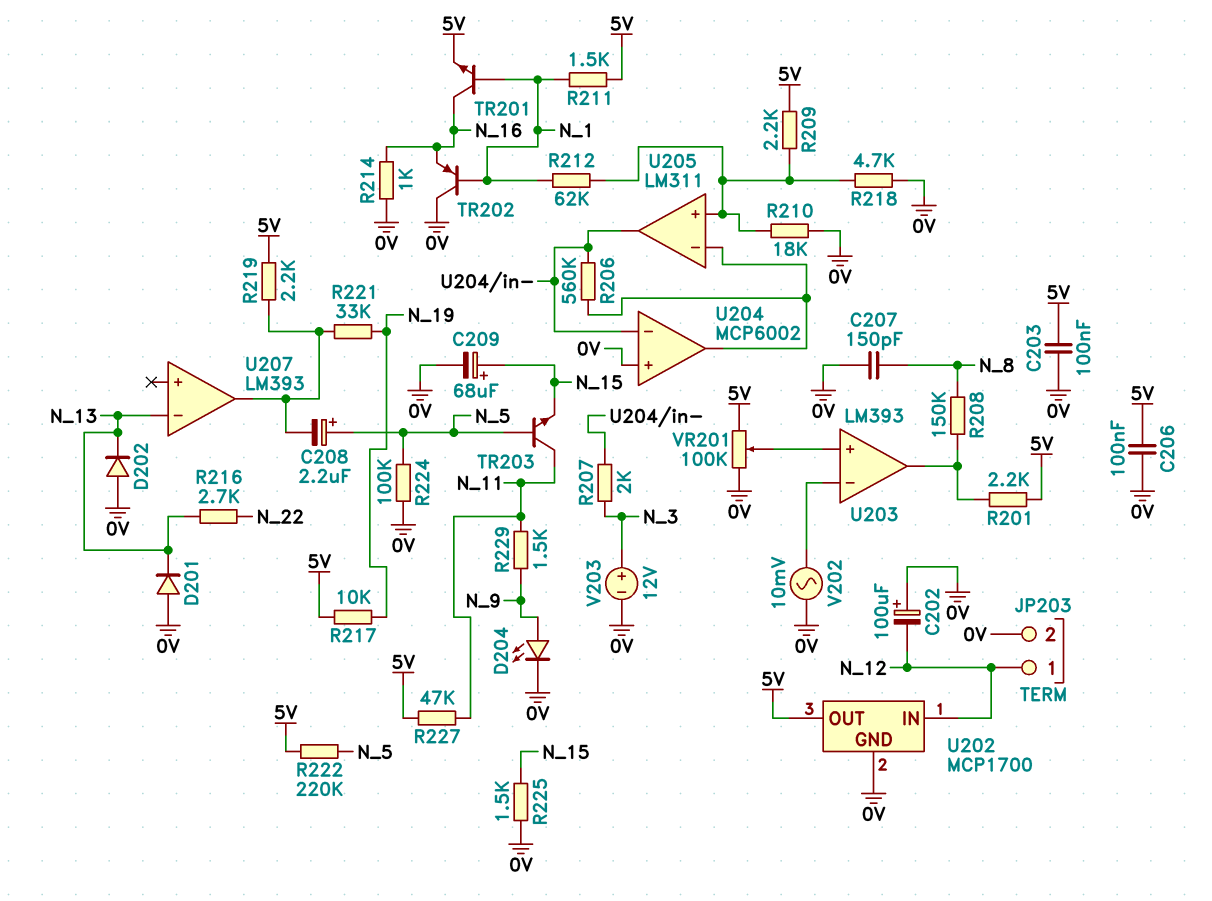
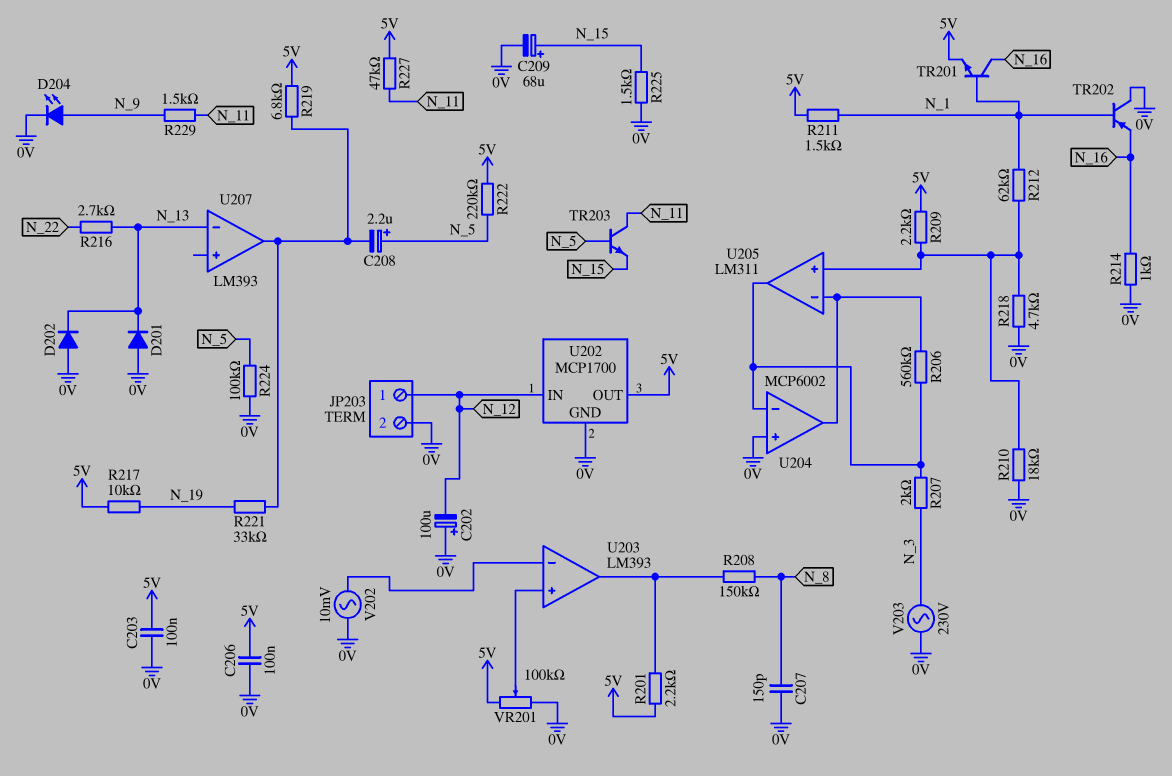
R219: 2.2k (5V, U207/out) -> 6.8k (5V, U207/out)
V203: 12V (plus N_3, minus 0V) -> AC 230V (0V, N_3)

